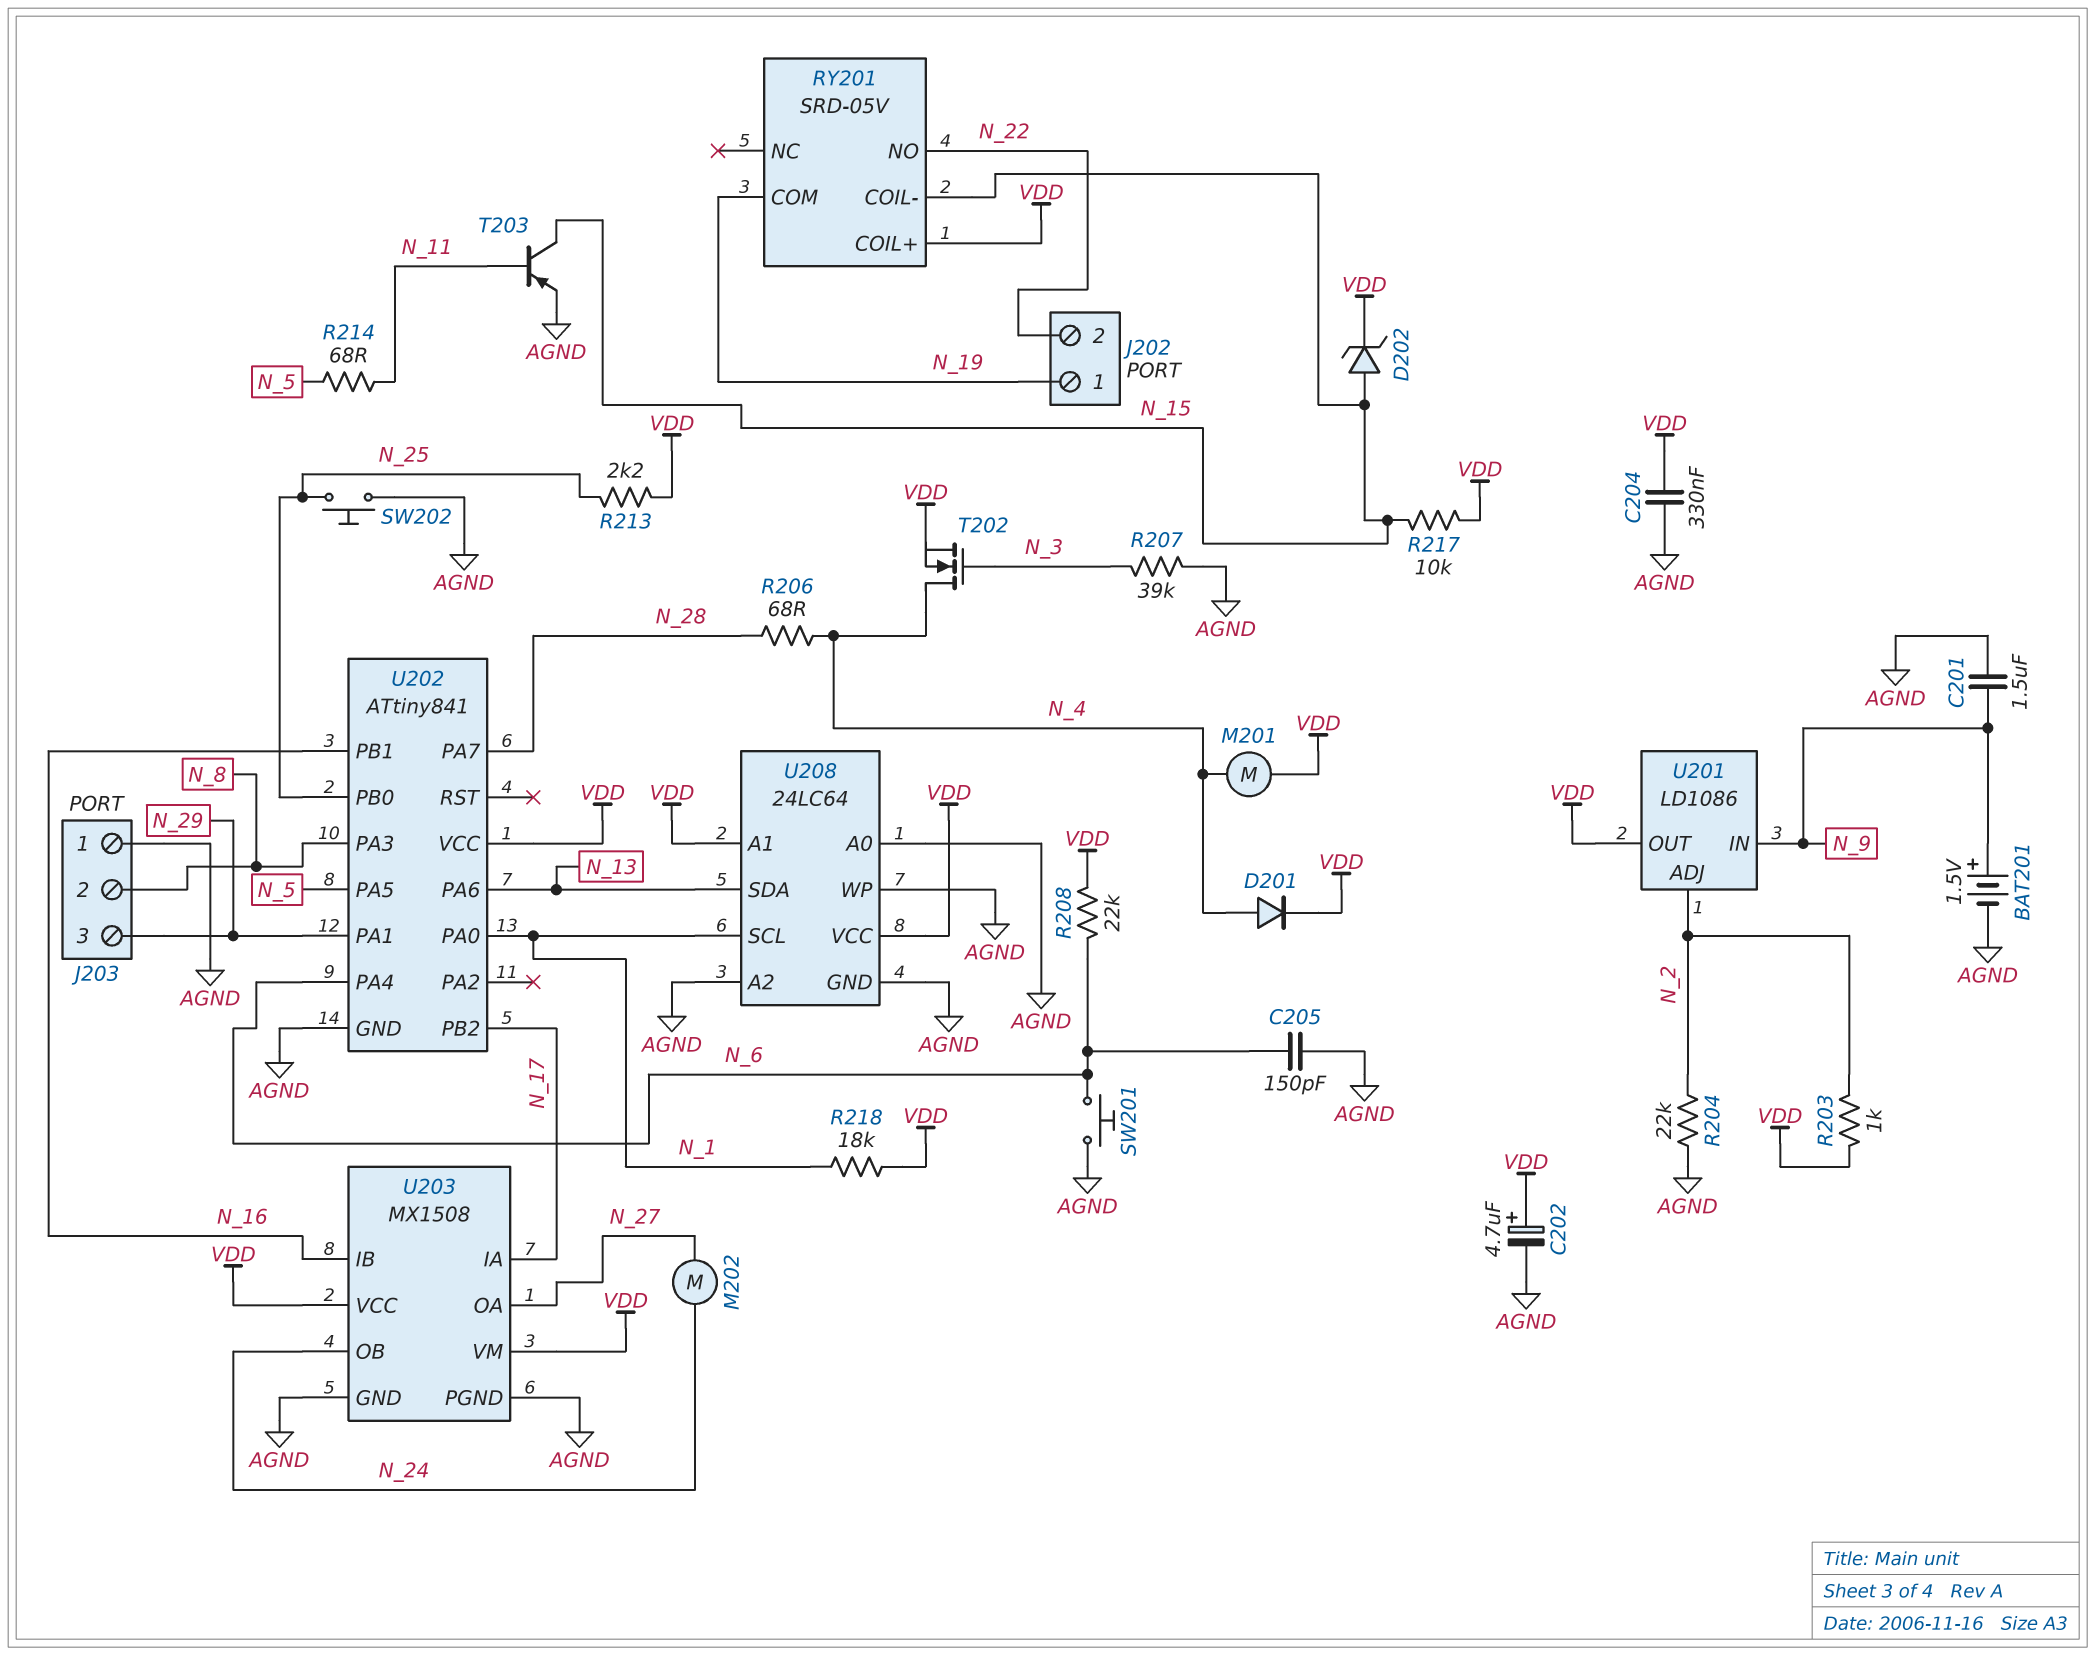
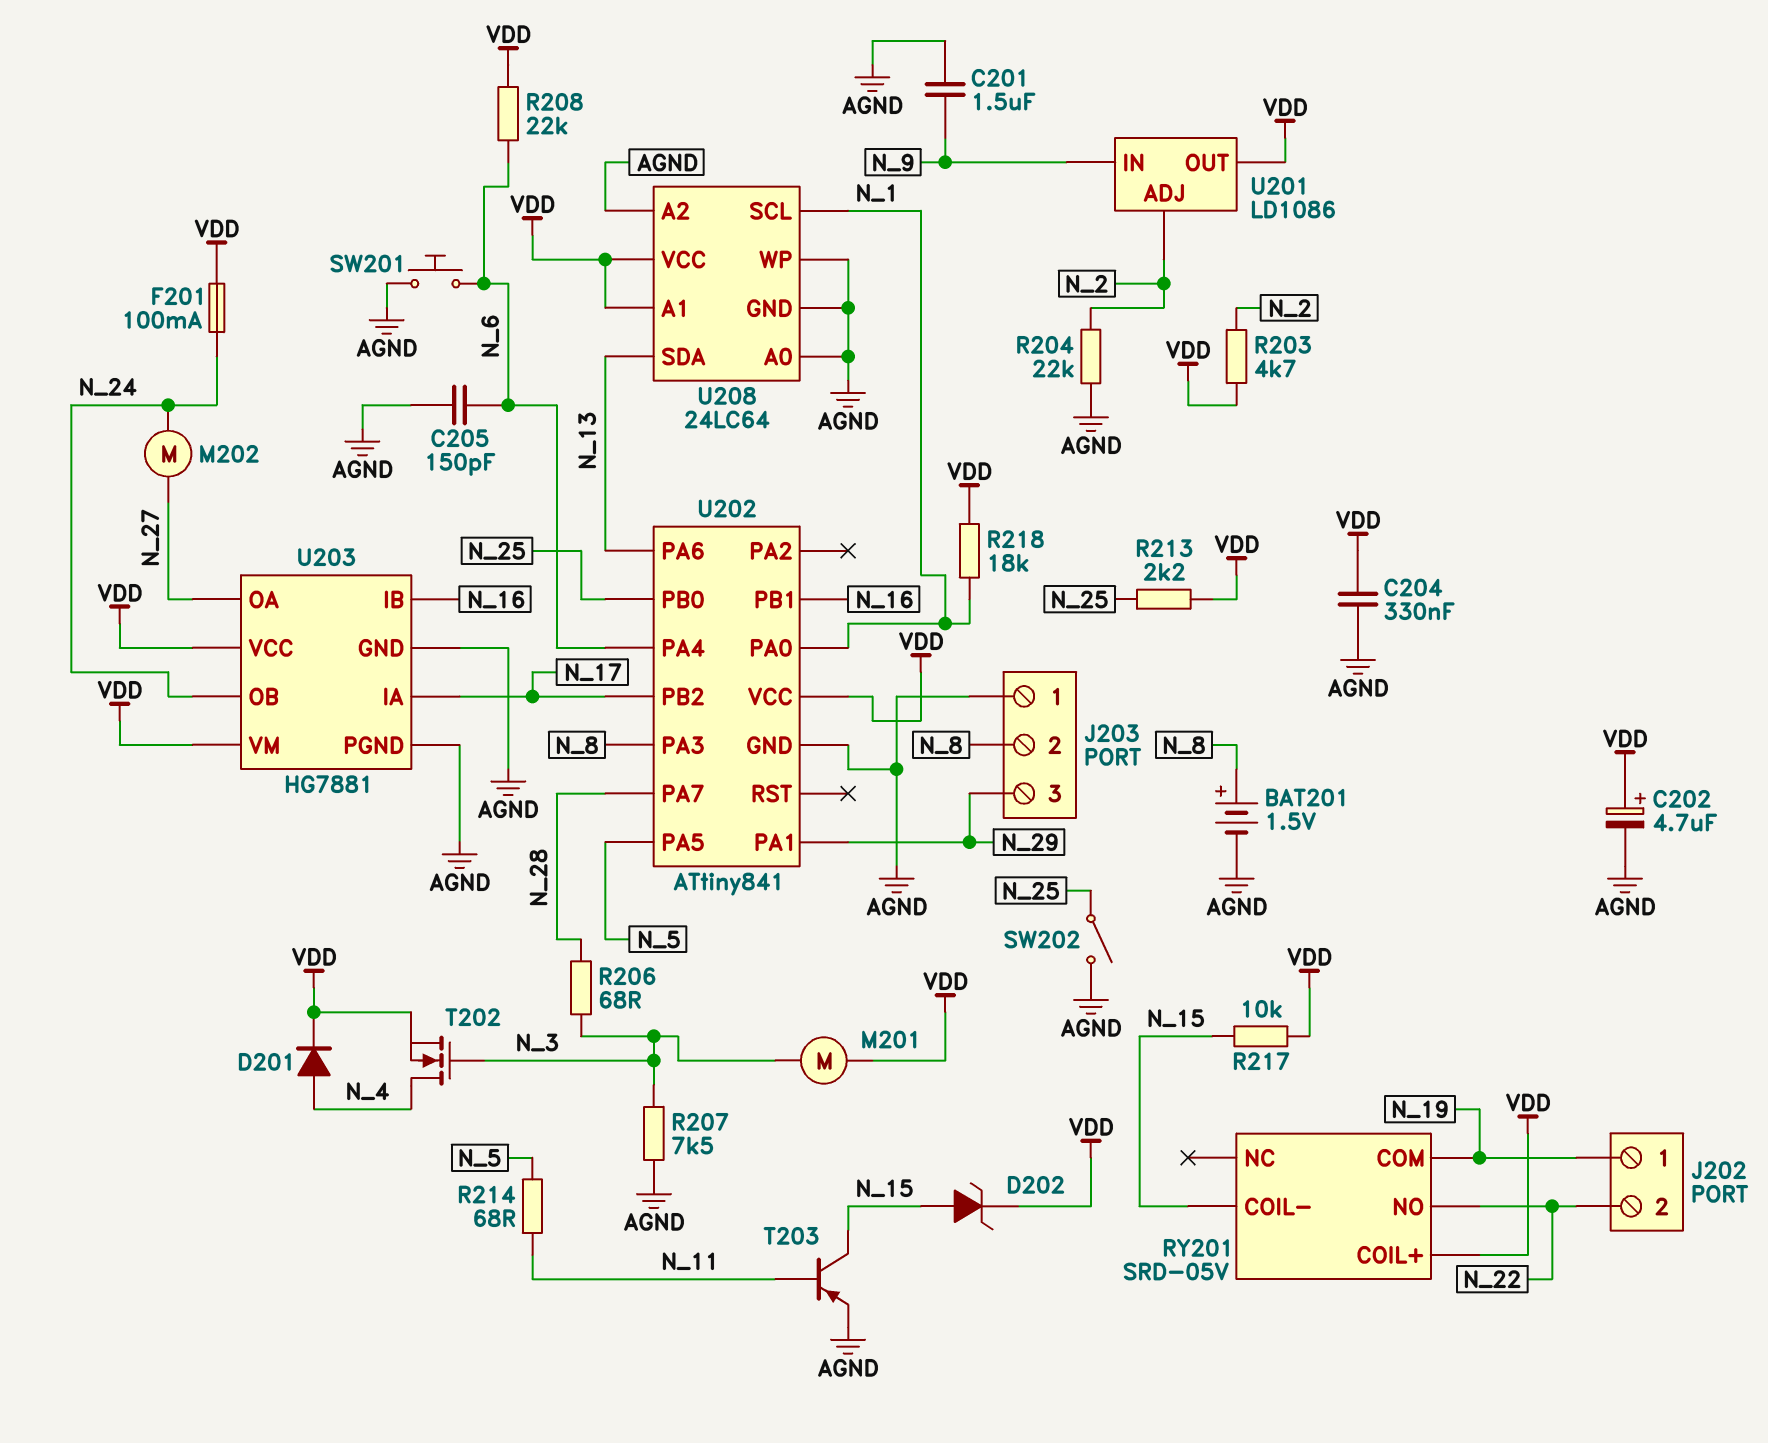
BAT201: 1.5V (plus N_9, minus AGND) -> 1.5V (plus N_8, minus AGND)
F201: none -> 100mA (N_24, VDD)
M201: motor (N_4, VDD) -> motor (N_3, VDD)
R203: 1k (N_2, VDD) -> 4.7k (N_2, VDD)
R206: 68 (N_4, N_28) -> 68 (N_3, N_28)
R207: 39k (AGND, N_3) -> 7.5k (AGND, N_3)
SW202: button (AGND, N_25) -> switch (AGND, N_25)
U203: MX1508 -> HG7881

